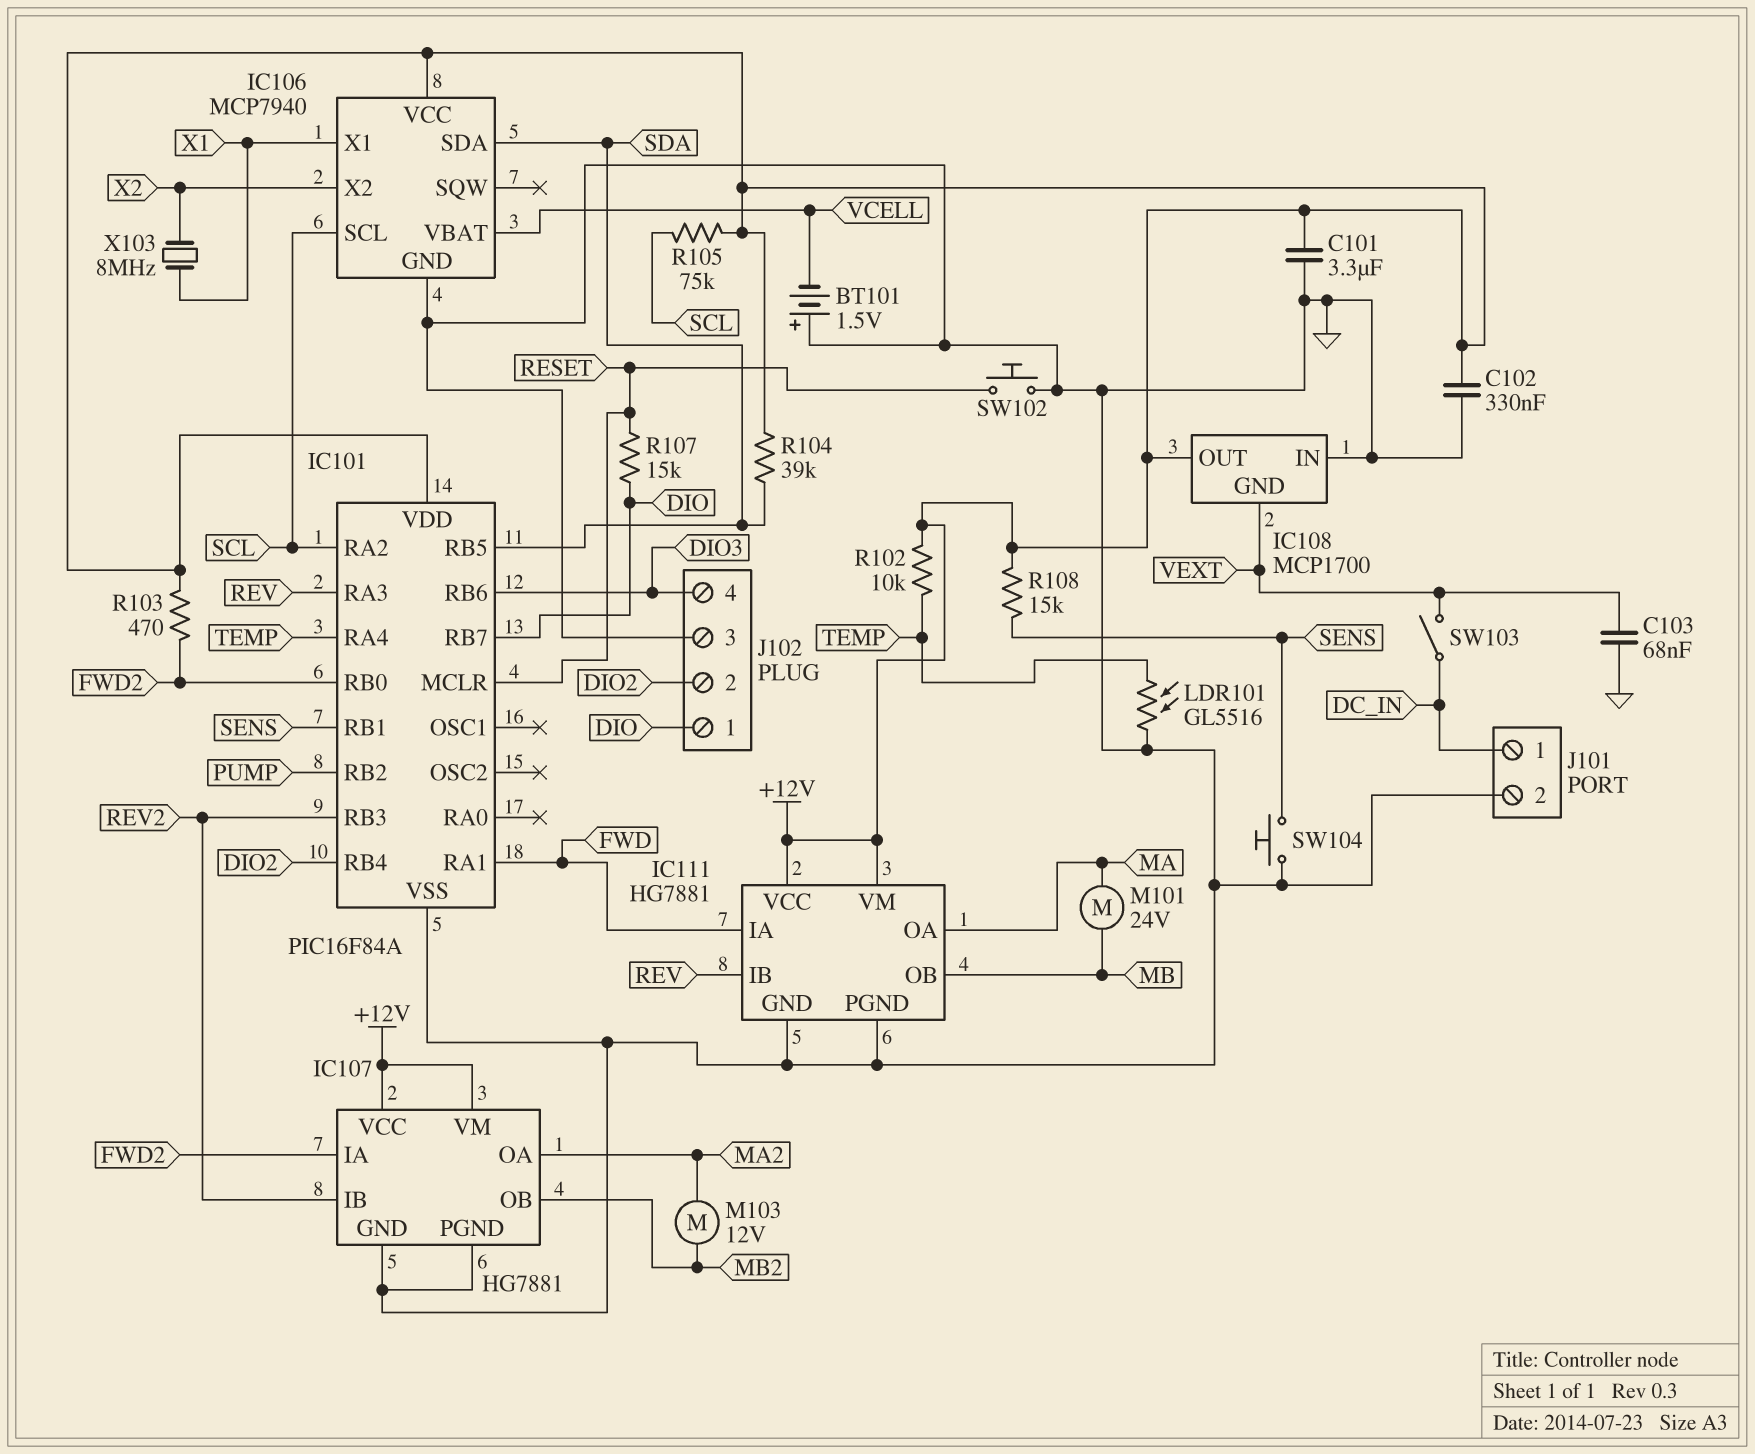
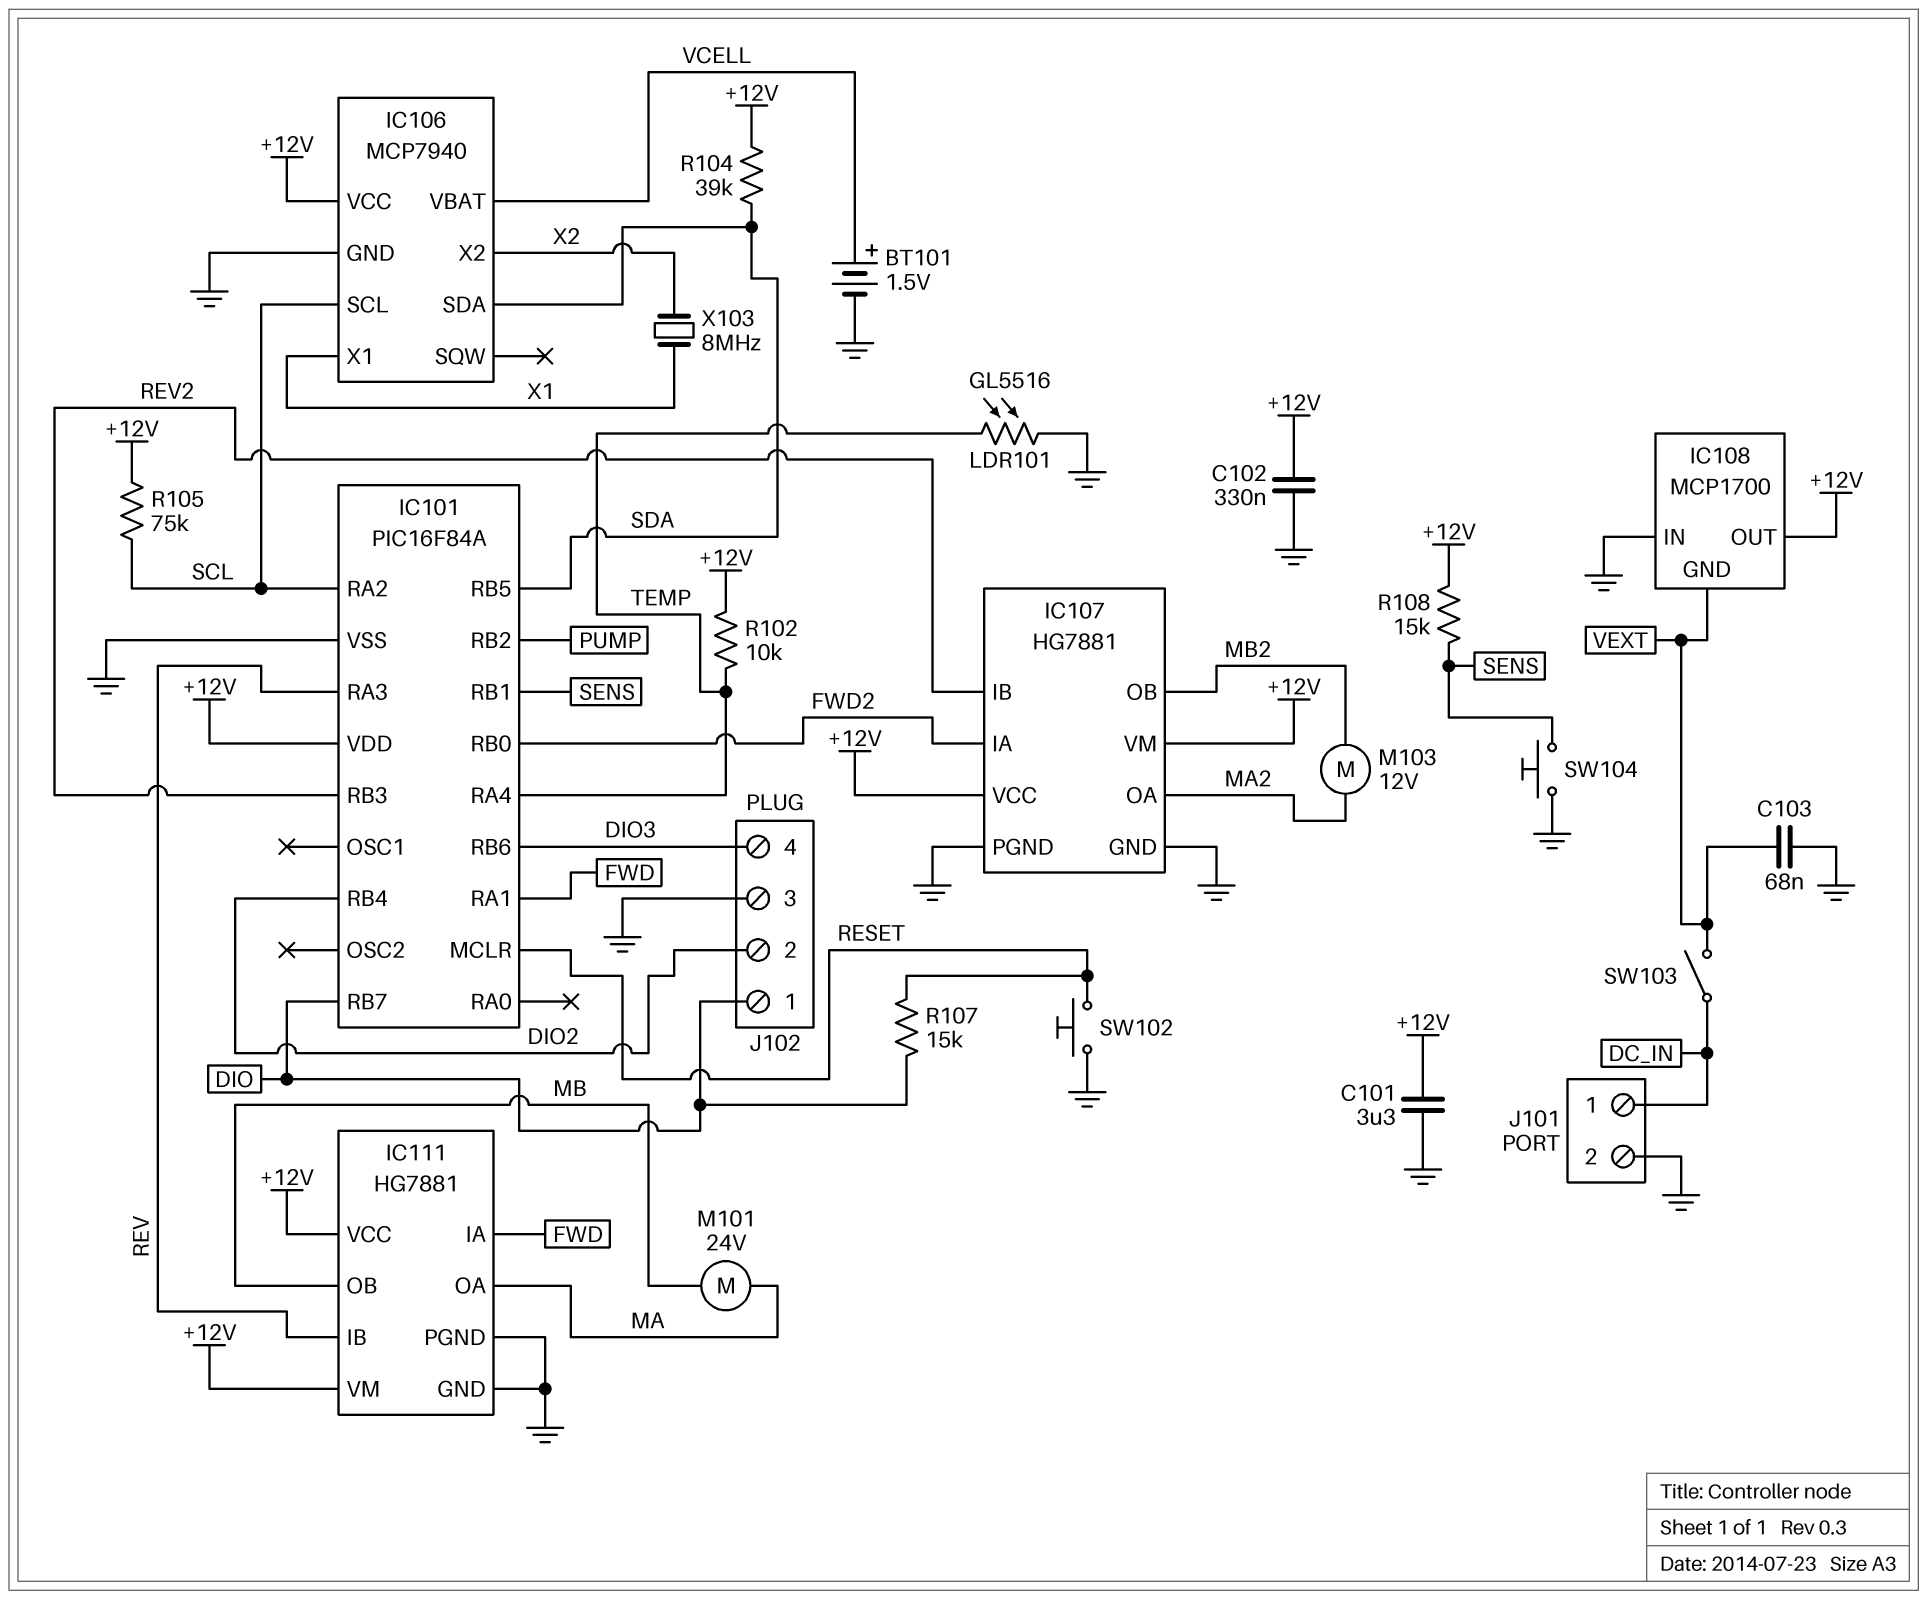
BT101: 1.5V (plus GND, minus VCELL) -> 1.5V (plus VCELL, minus GND)
R103: 470 (+12V, FWD2) -> none

